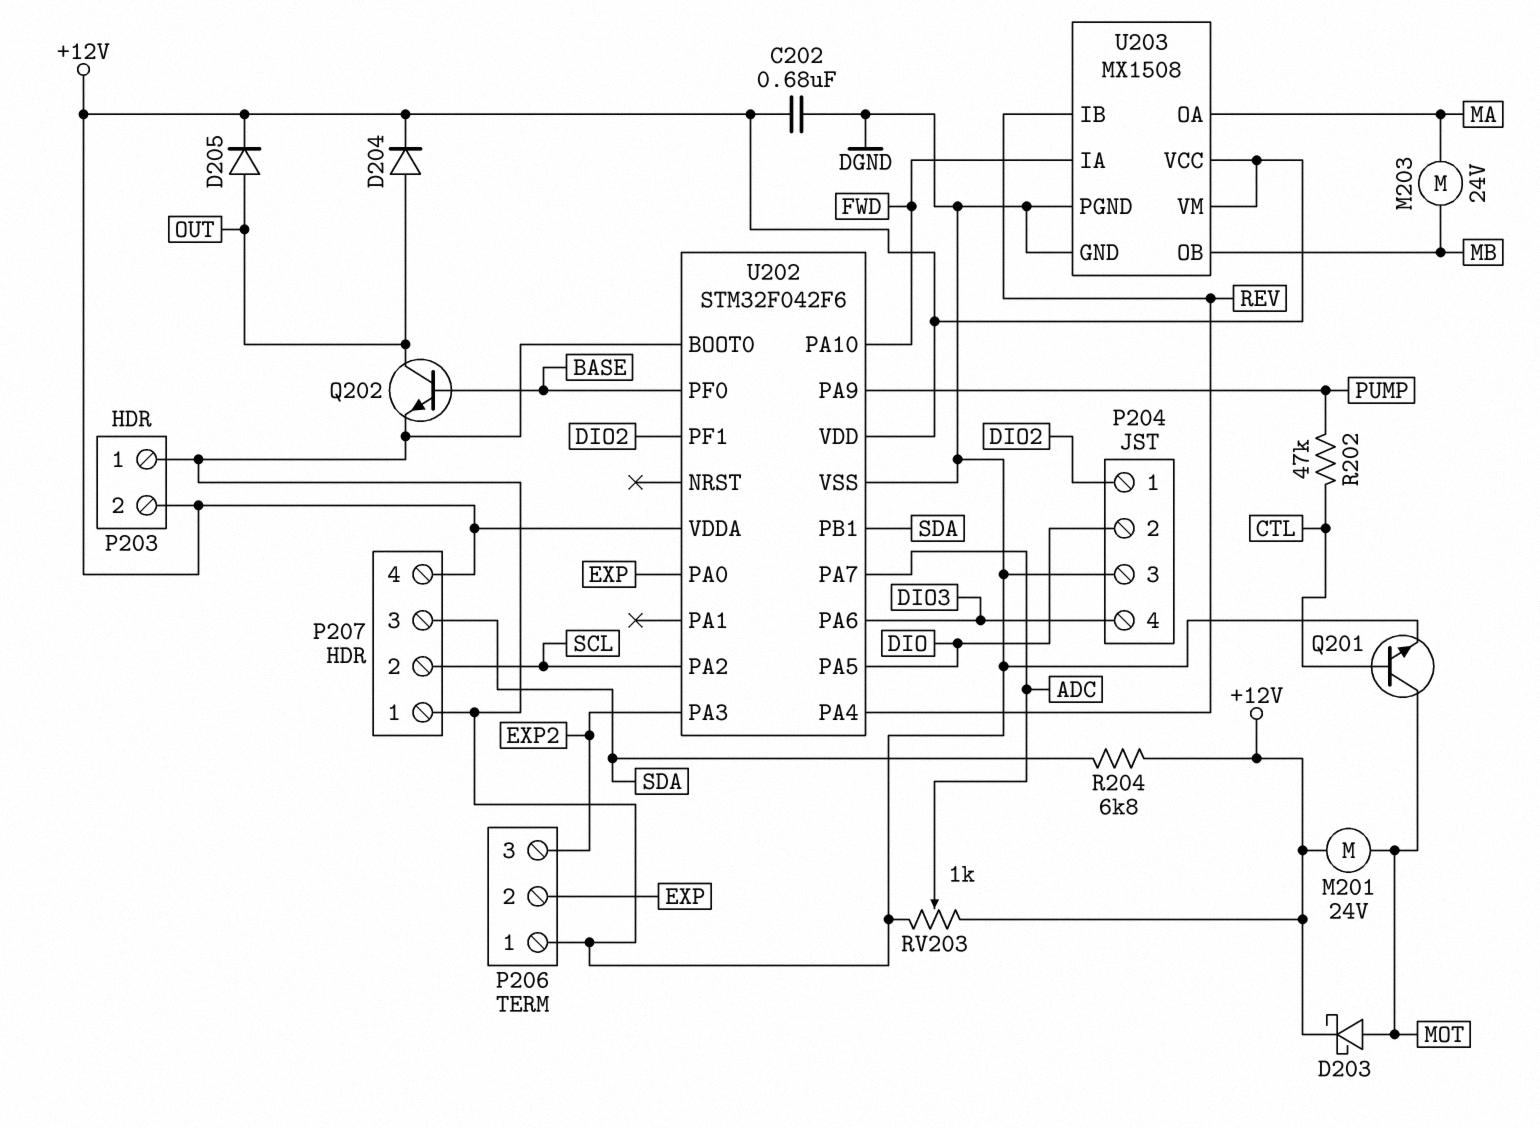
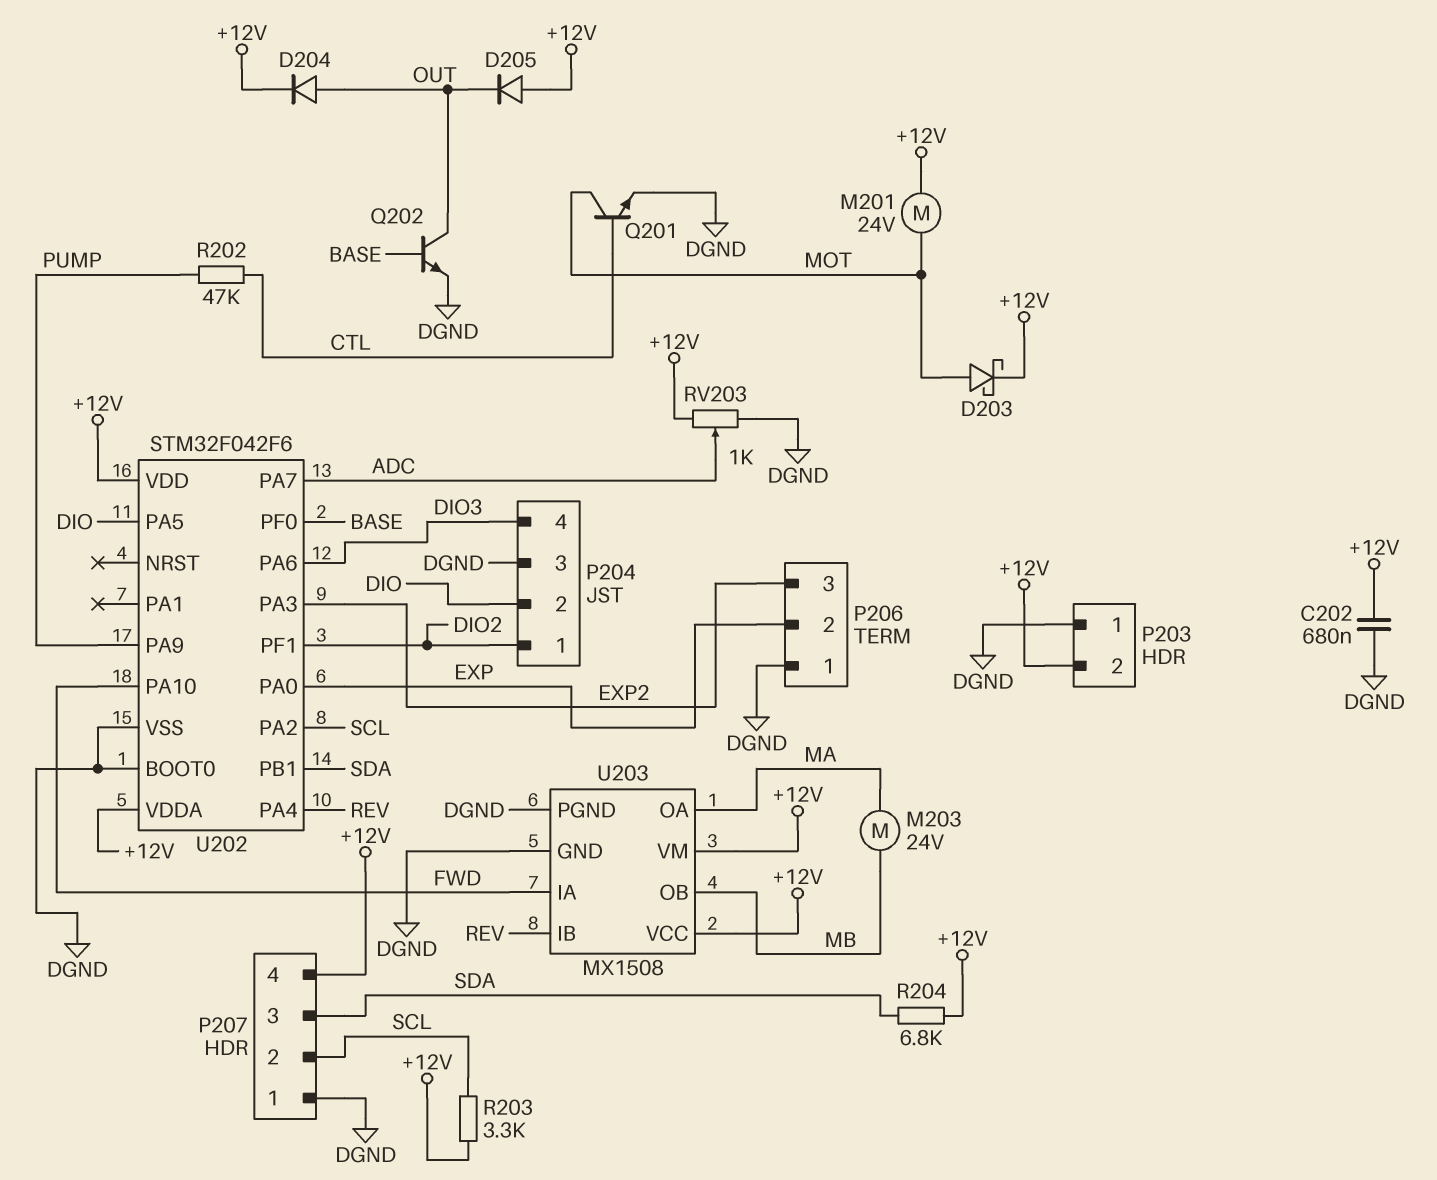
D205: diode (A OUT, K +12V) -> diode (A +12V, K OUT)
R203: none -> 3.3k (+12V, SCL)

